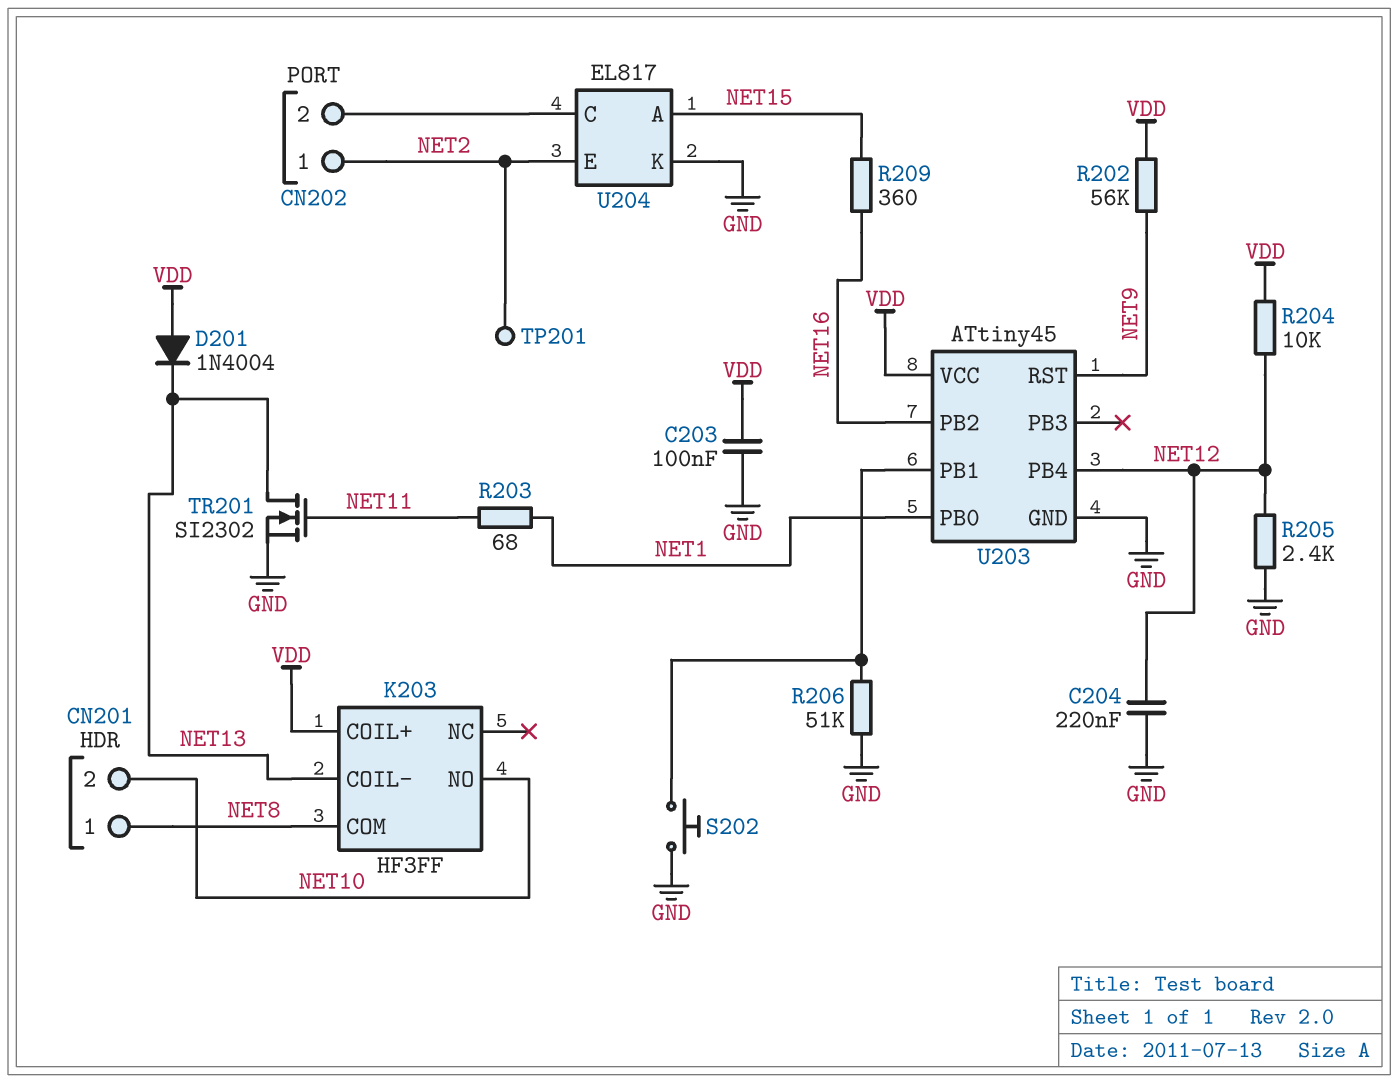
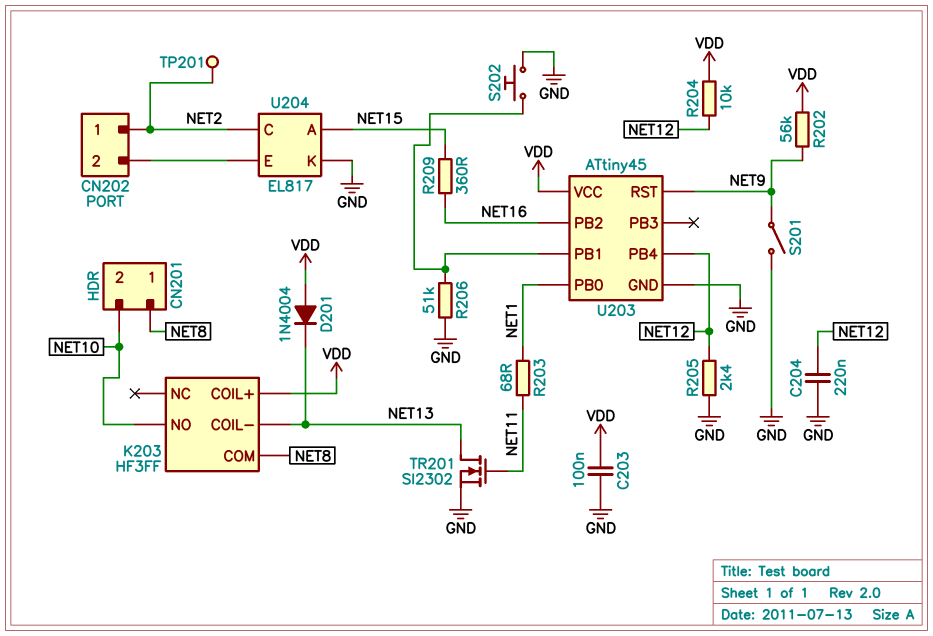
S201: none -> switch (GND, NET9)
U204 pin C: CN202/2 -> NET2
U204 pin E: NET2 -> CN202/2

